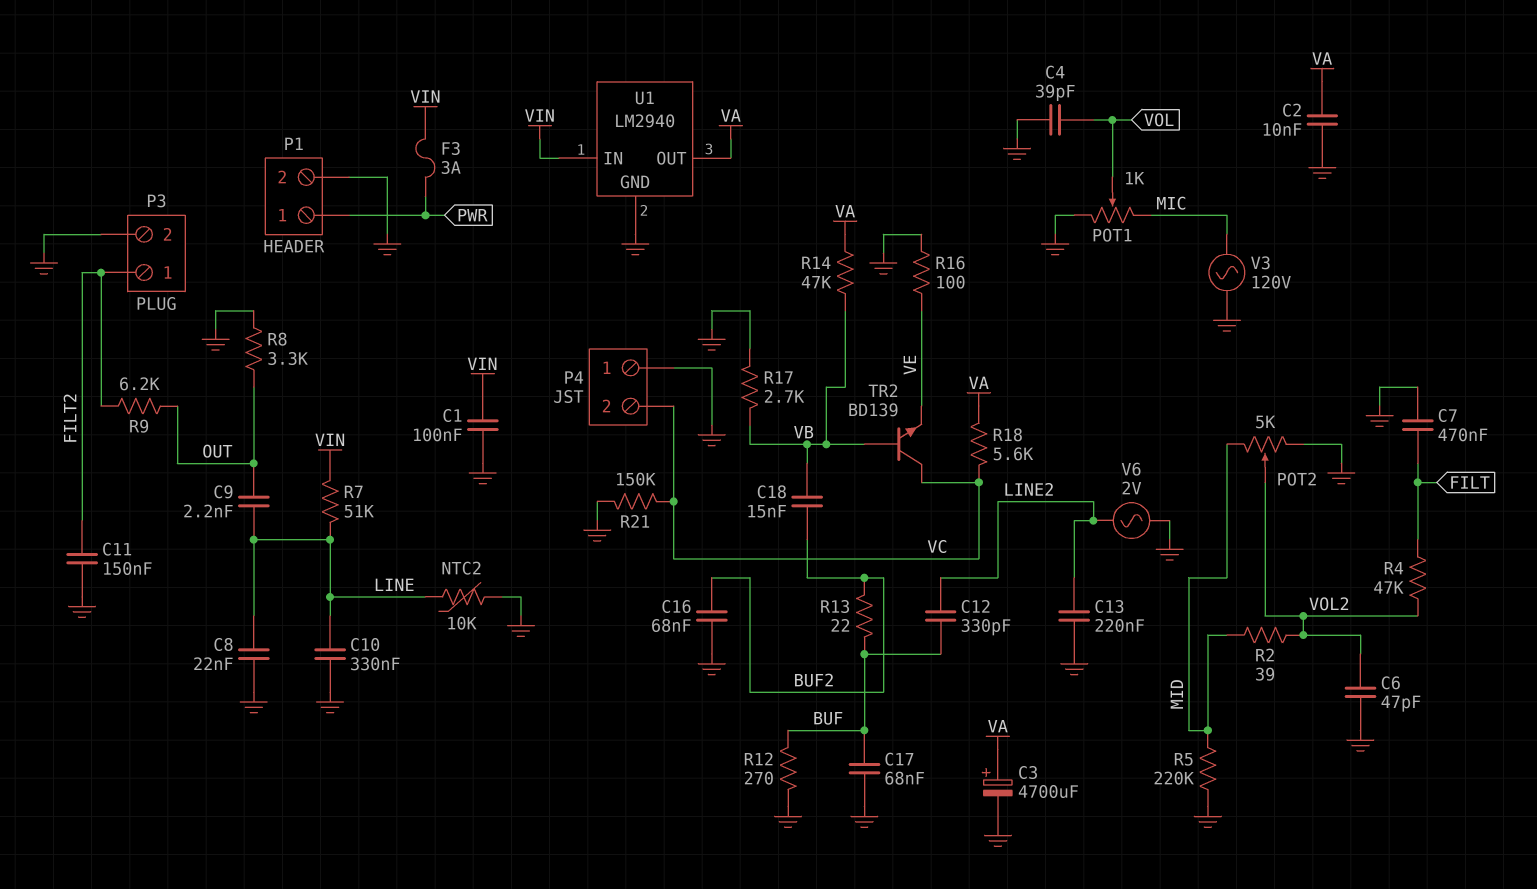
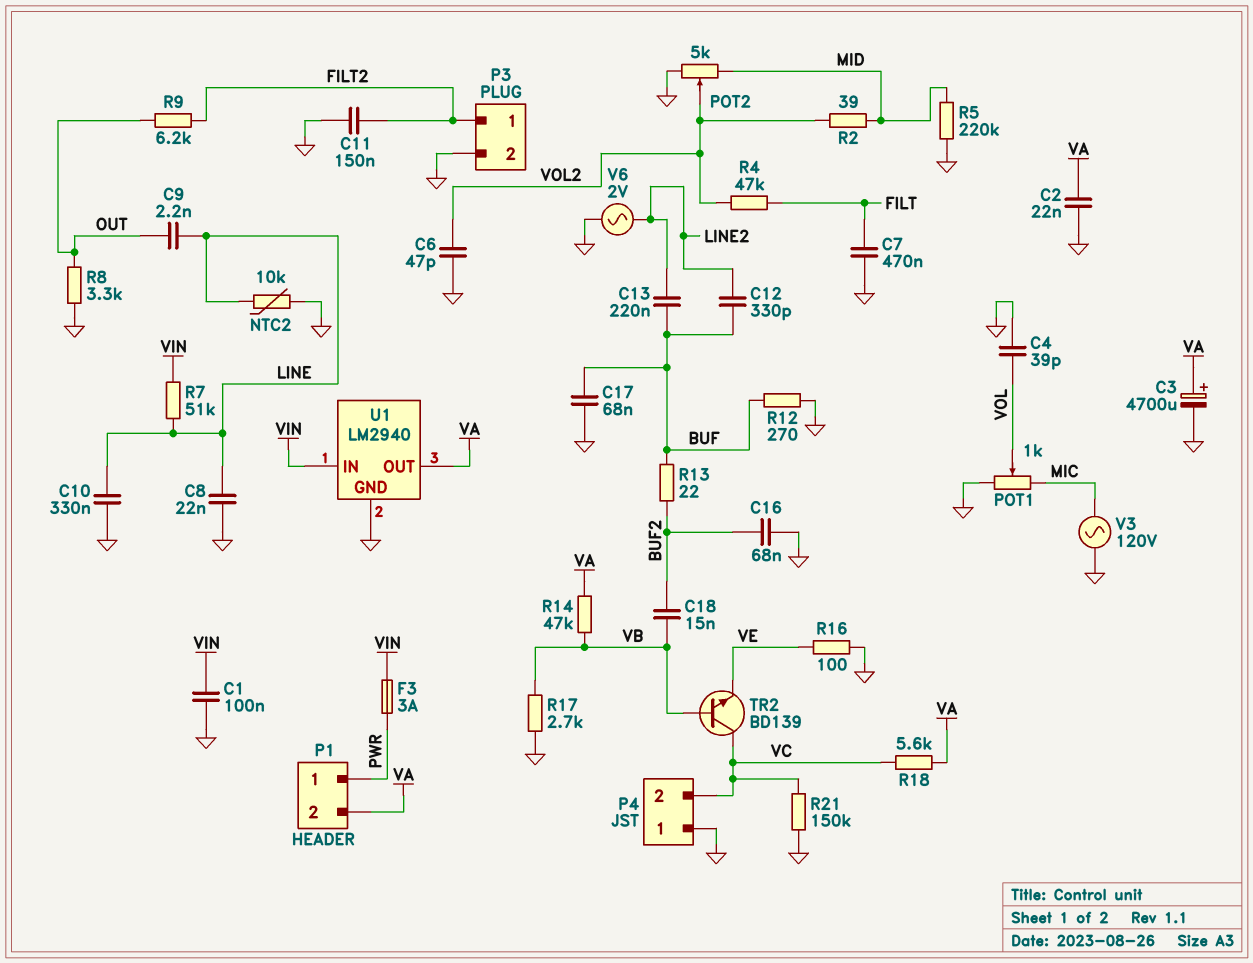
C2: 10nF (GND, VA) -> 22nF (GND, VA)
C13: 220nF (GND, LINE2) -> 220nF (BUF, LINE2)
P1 pin 2: GND -> VA

